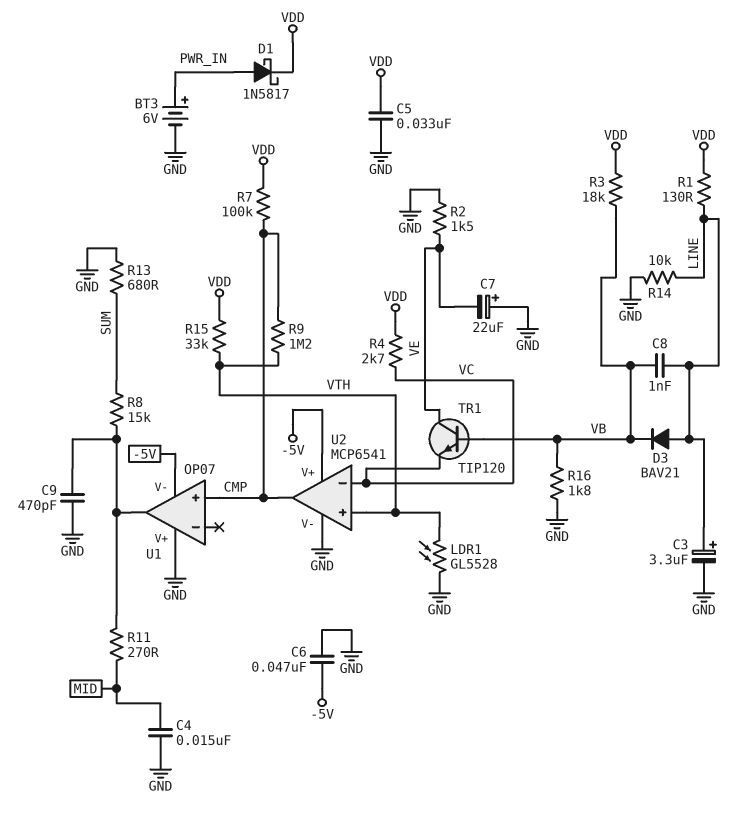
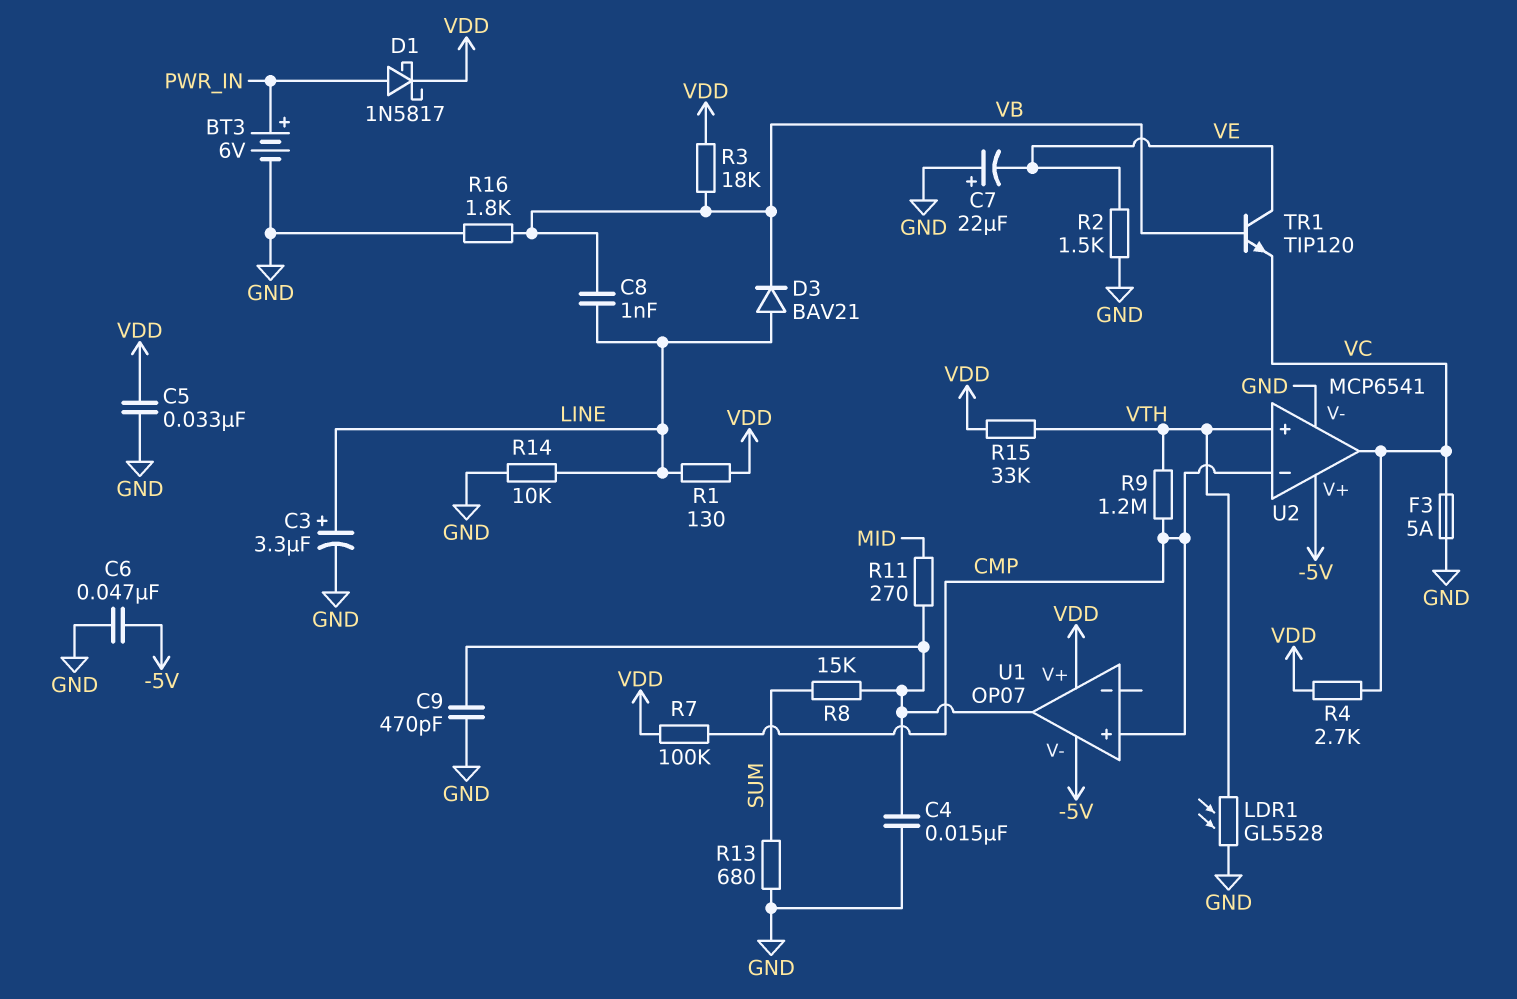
C4: 15nF (GND, MID) -> 15nF (GND, U1/out)
F3: none -> 5A (GND, VC)
U1 pin V+: GND -> VDD
U2 pin in-: VC -> CMP
U2 pin out: CMP -> VC

